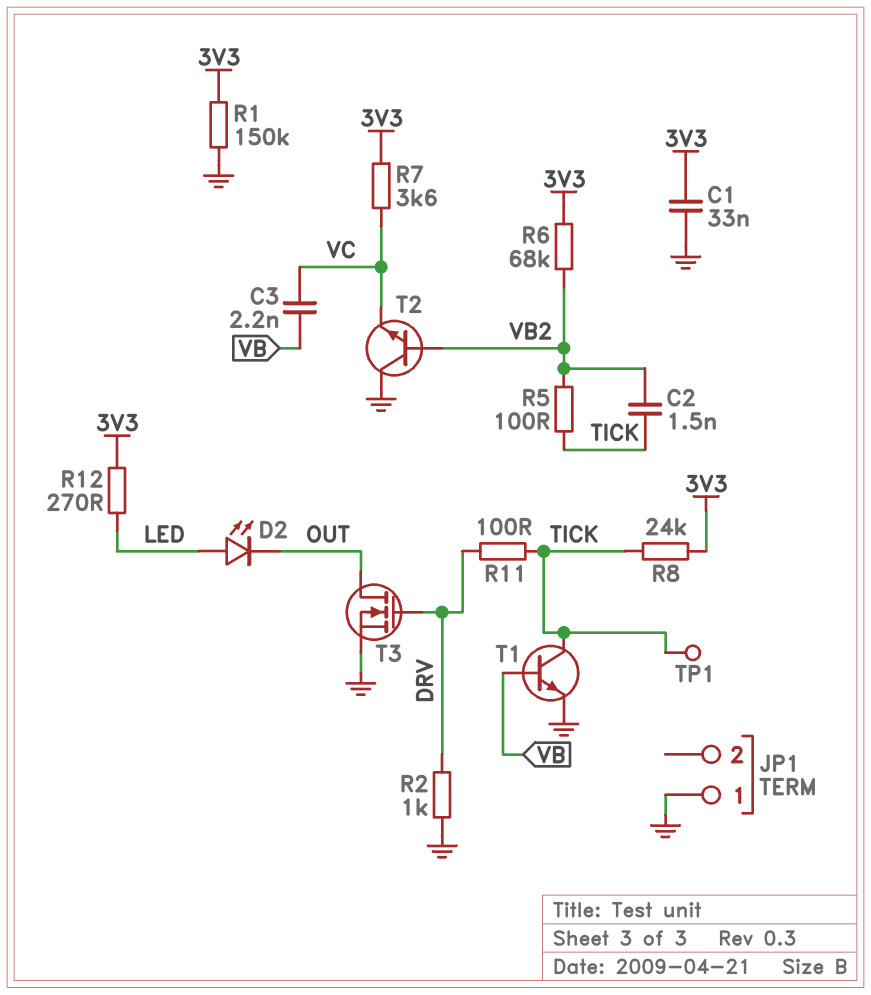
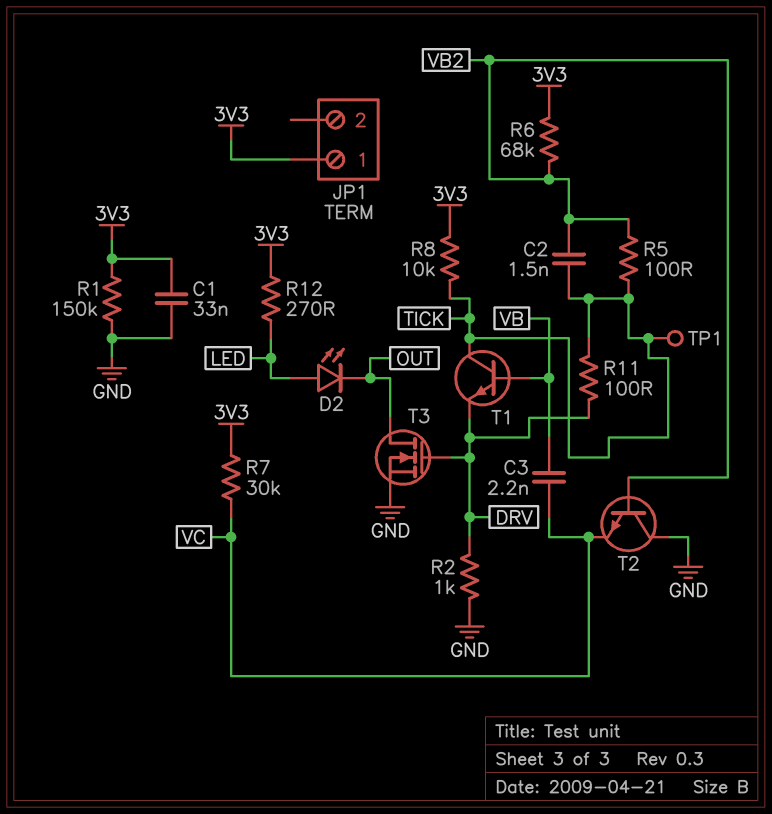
JP1 pin 1: GND -> 3V3
R7: 3.6k (3V3, VC) -> 30k (3V3, VC)
R8: 24k (3V3, TICK) -> 10k (3V3, TICK)
T1: NPN (B VB, C TICK, E GND) -> NPN (B VB, C TICK, E DRV)

